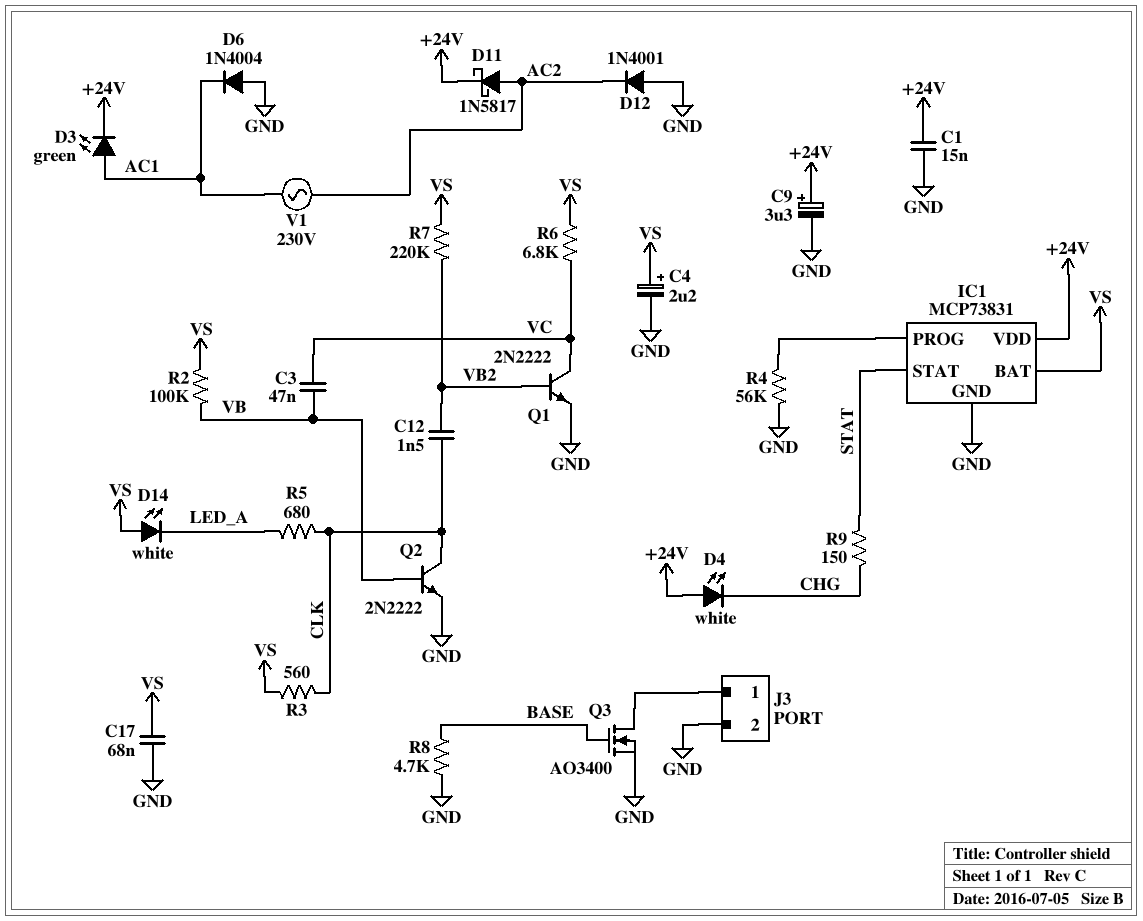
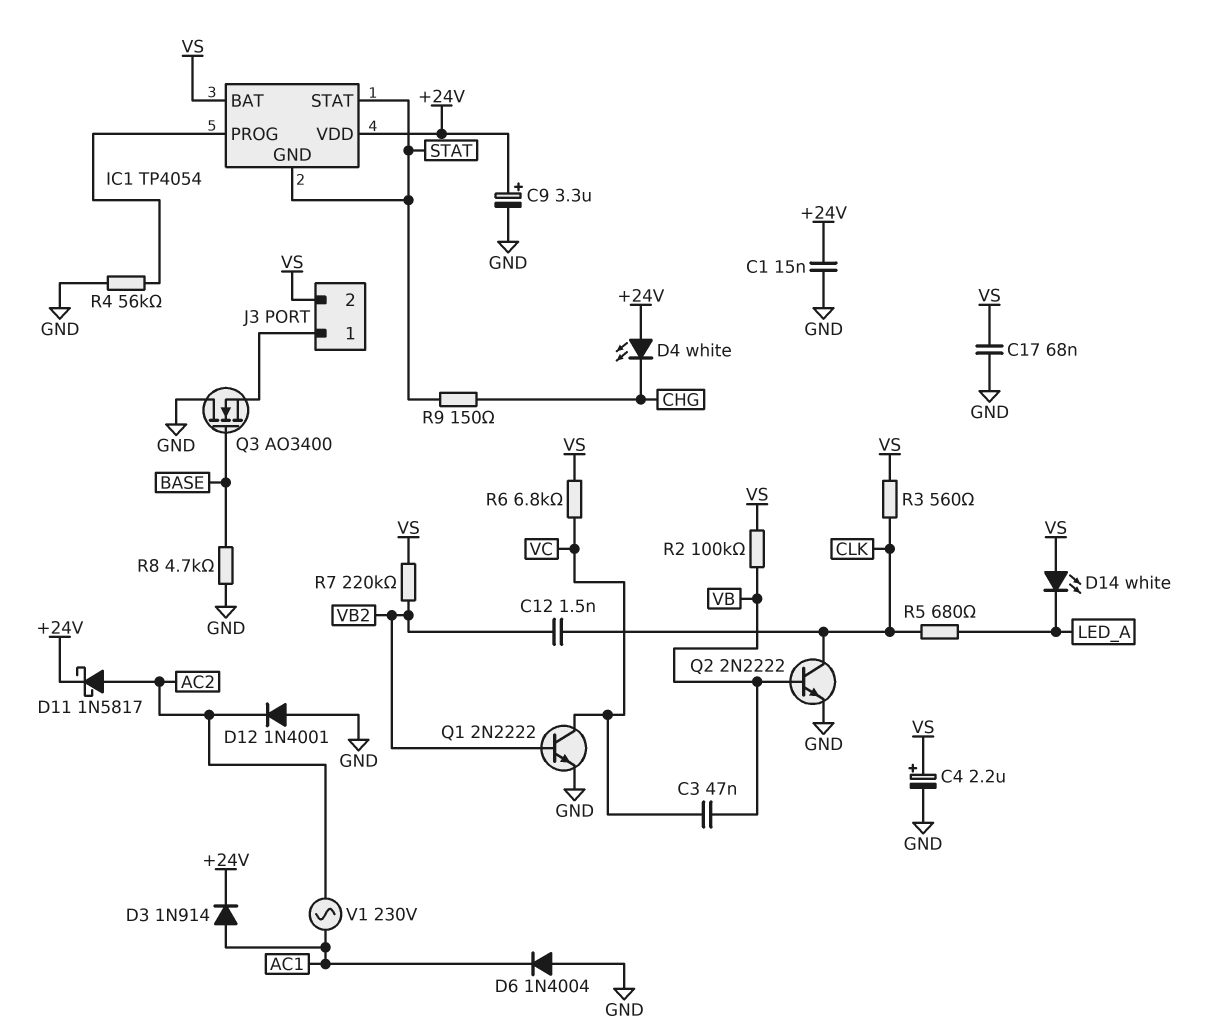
D3: LED green (A AC1, K +24V) -> diode 1N914 (A AC1, K +24V)
IC1: MCP73831 -> TP4054
IC1 pin GND: GND -> STAT
J3 pin 2: GND -> VS
Q3: NMOS AO3400 (G BASE, D J3/1, S GND) -> NMOS AO3400 (G BASE, D GND, S J3/1)

